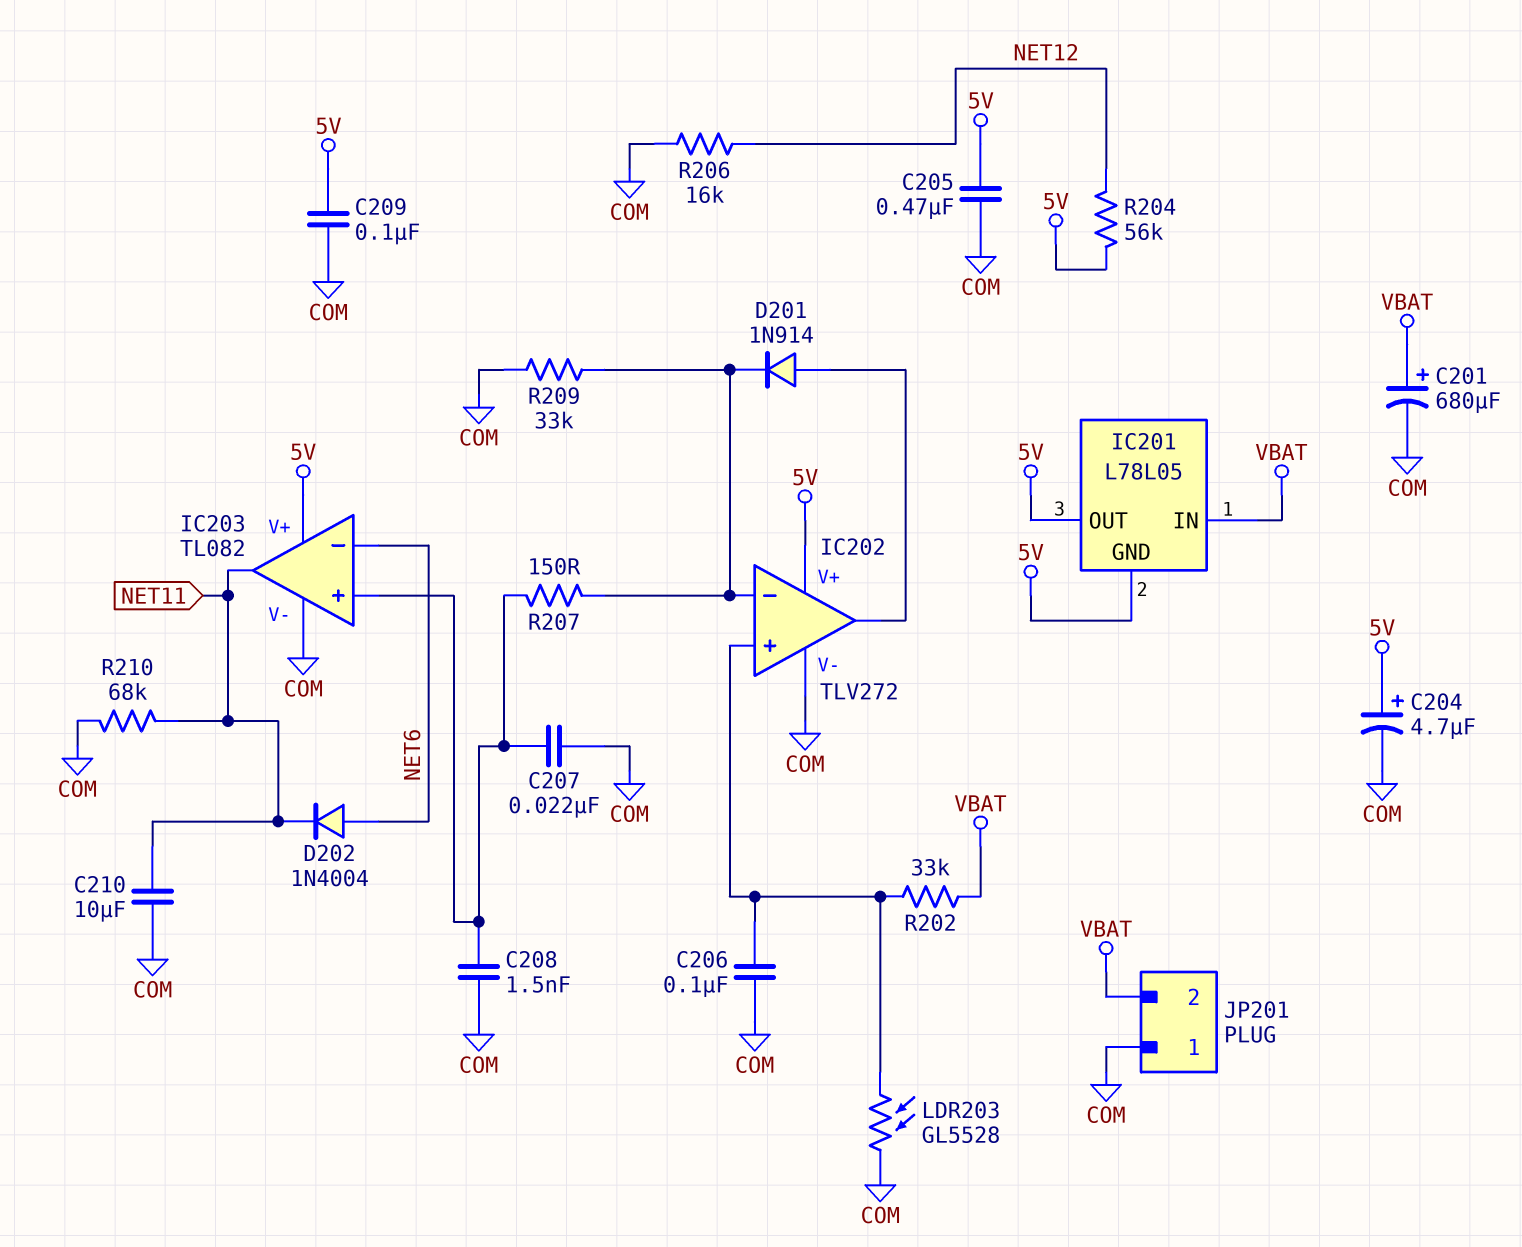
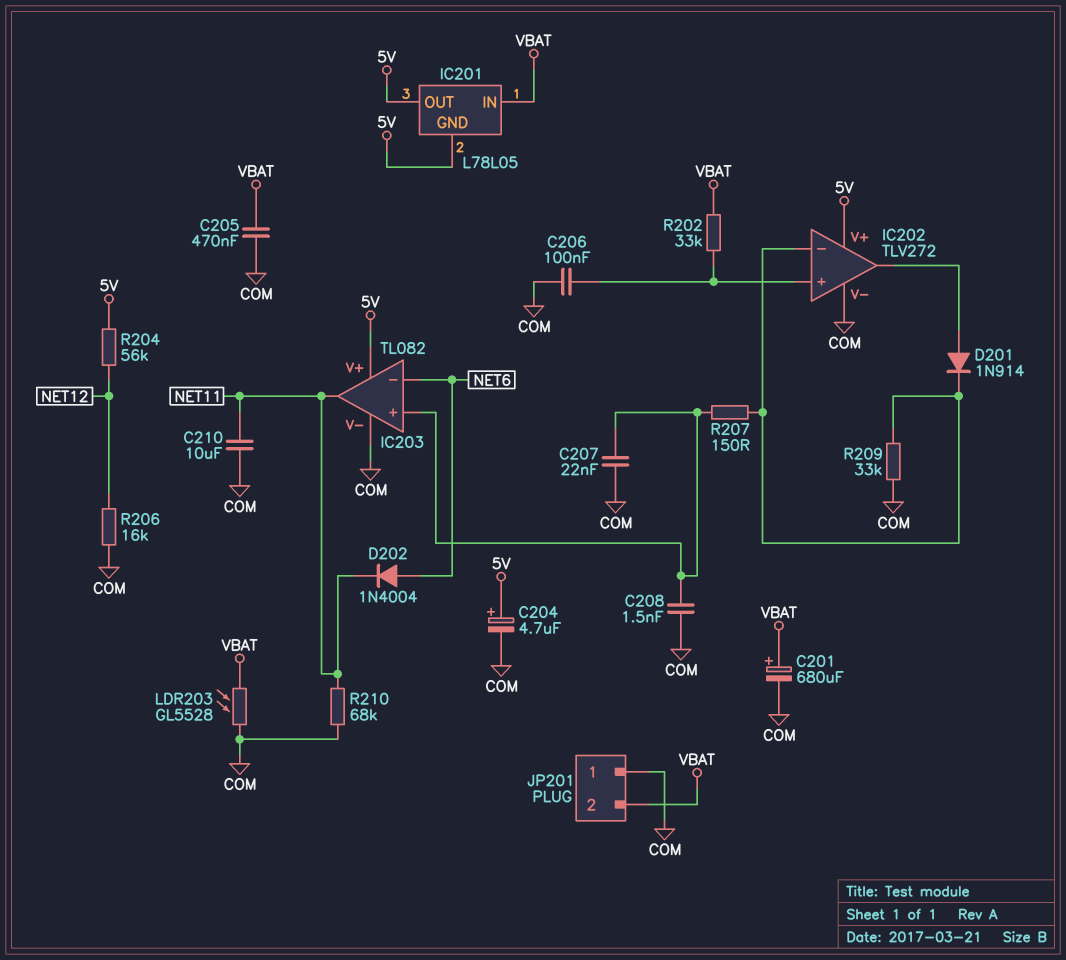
C205: 470nF (5V, COM) -> 470nF (COM, VBAT)
C209: 100nF (5V, COM) -> none
LDR203: GL5528 (COM, IC202/in+) -> GL5528 (COM, VBAT)

